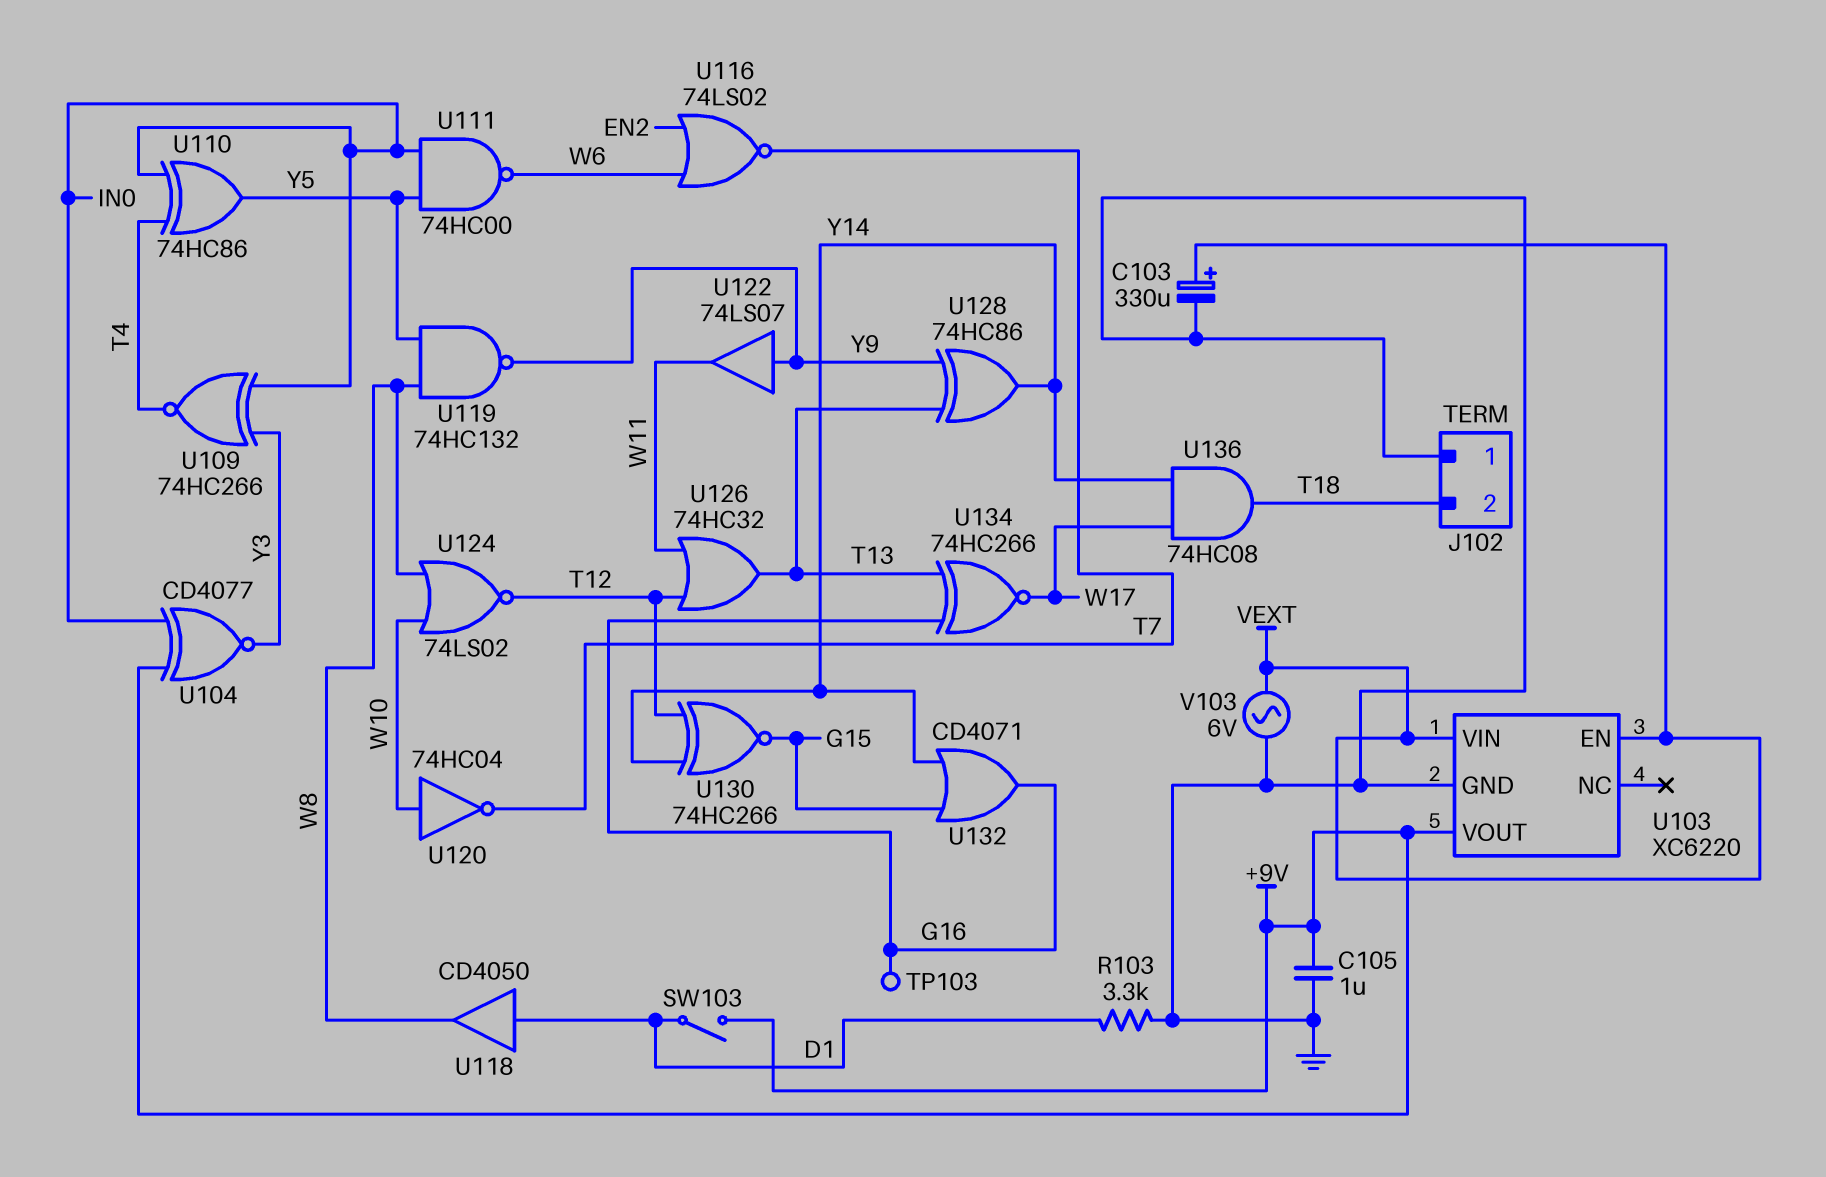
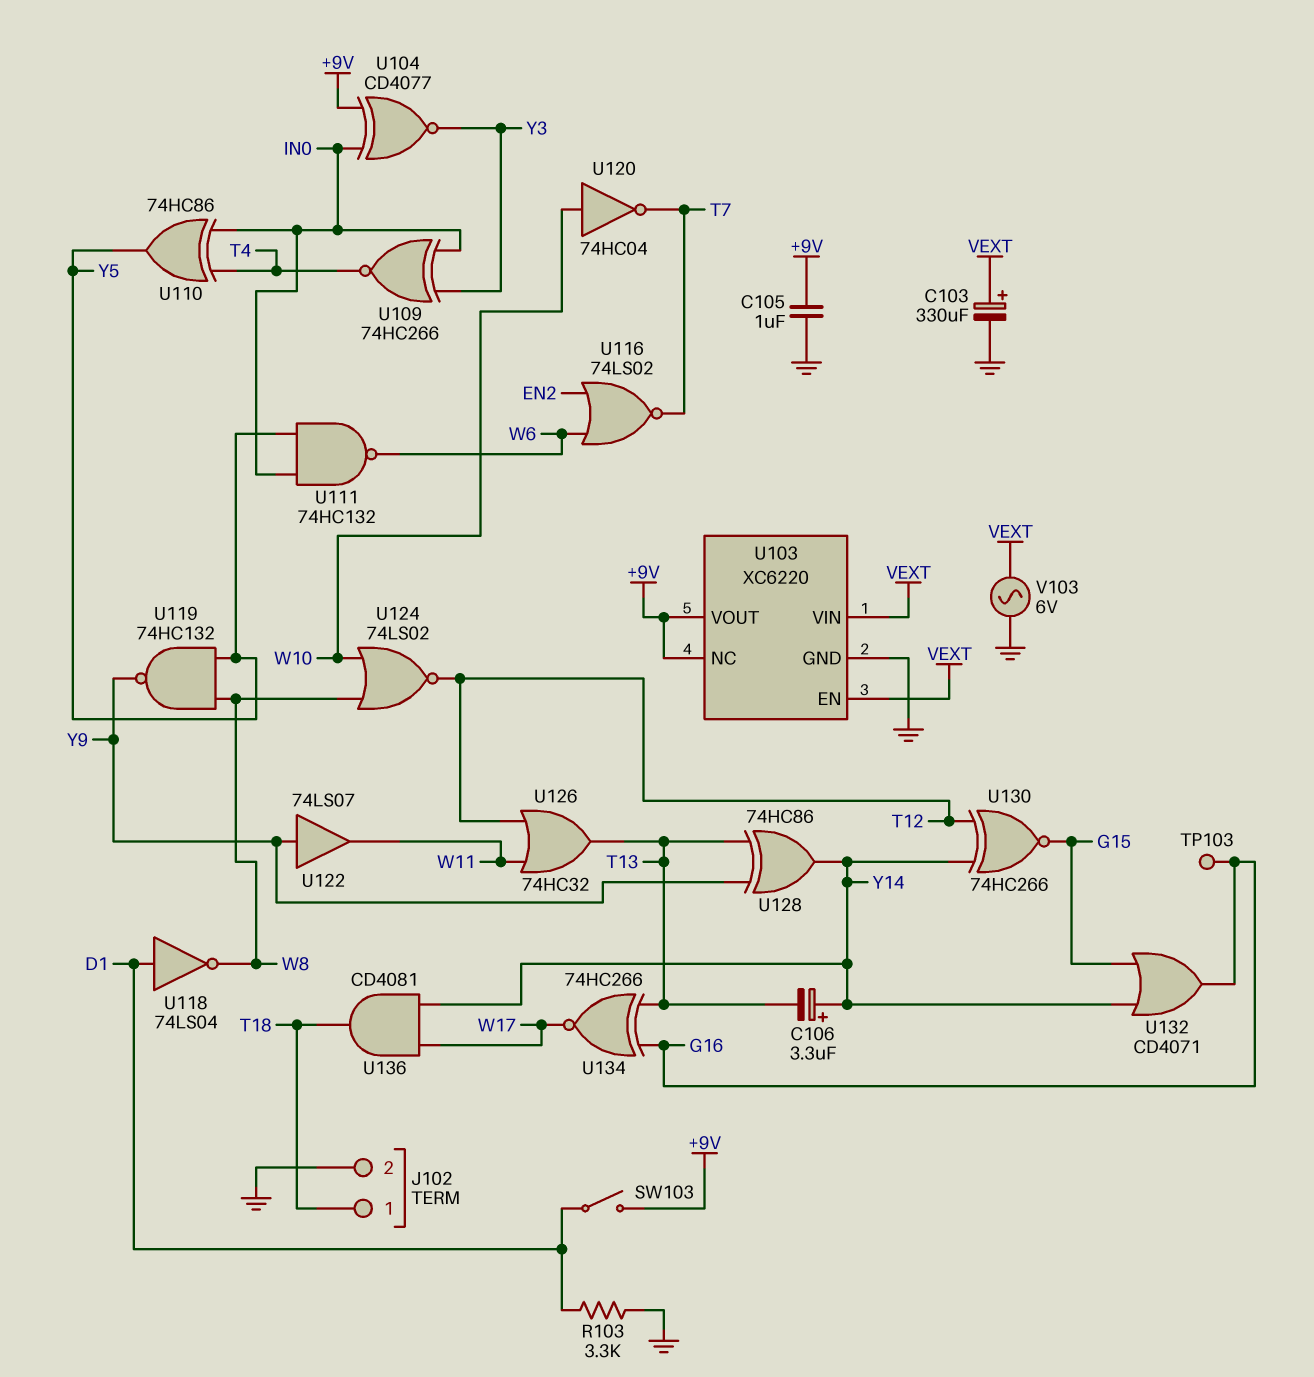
C106: none -> 3.3uF (plus Y14, minus T13)
J102 pin 1: GND -> T18
J102 pin 2: T18 -> GND
U103 pin NC: none -> +9V
U111: NAND 74HC00 (in IN0, in Y5, out W6) -> NAND 74HC132 (in IN0, in Y5, out W6)
U118: buffer CD4050 (in D1, out W8) -> NOT 74LS04 (in D1, out W8)
U136: AND 74HC08 (in W17, in Y14, out T18) -> AND CD4081 (in W17, in Y14, out T18)

